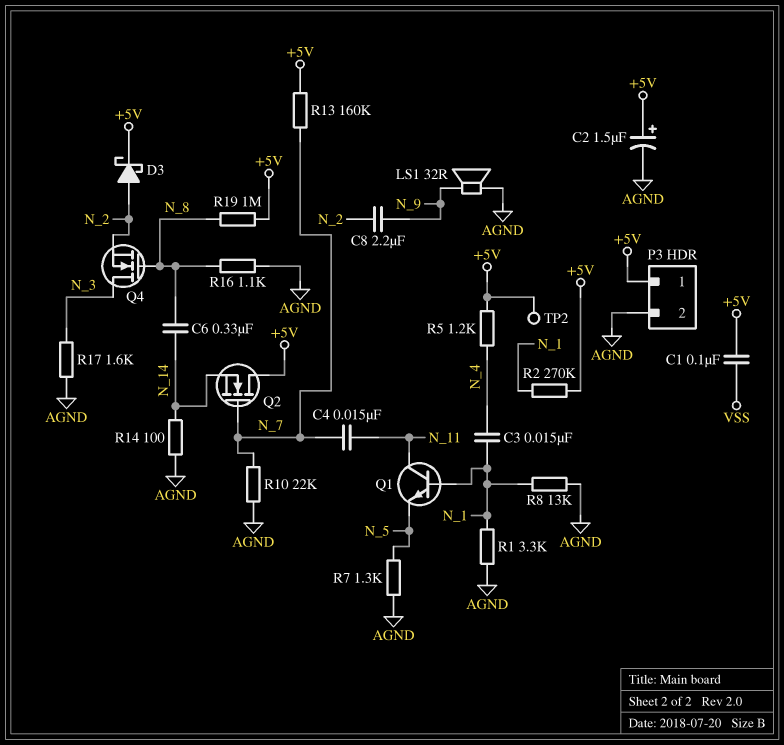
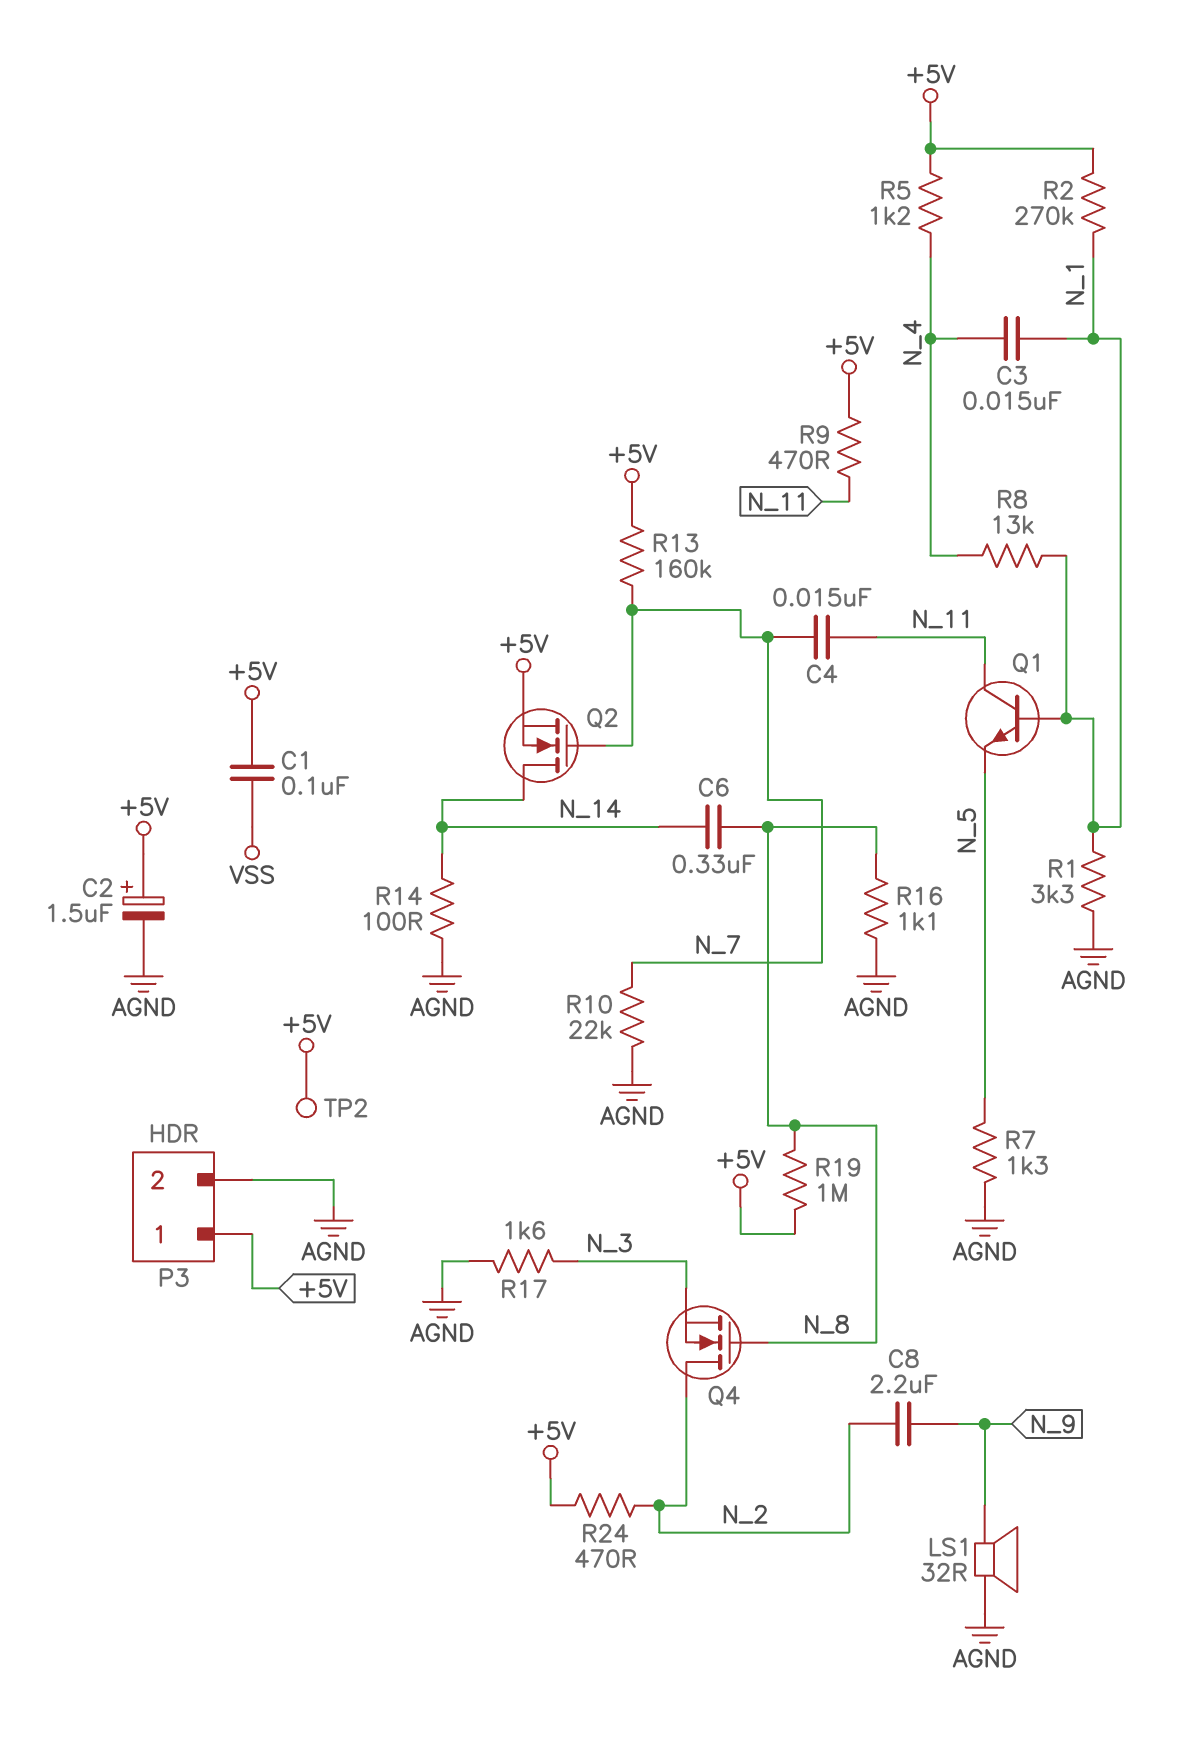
D3: schottky (A N_2, K +5V) -> none
Q2: NMOS (G N_7, D +5V, S N_14) -> NMOS (G N_7, D N_14, S +5V)
Q4: NMOS (G N_8, D N_3, S N_2) -> NMOS (G N_8, D N_2, S N_3)
R8: 13k (AGND, N_1) -> 13k (N_1, N_4)
R9: none -> 470 (+5V, N_11)
R24: none -> 470 (+5V, N_2)

